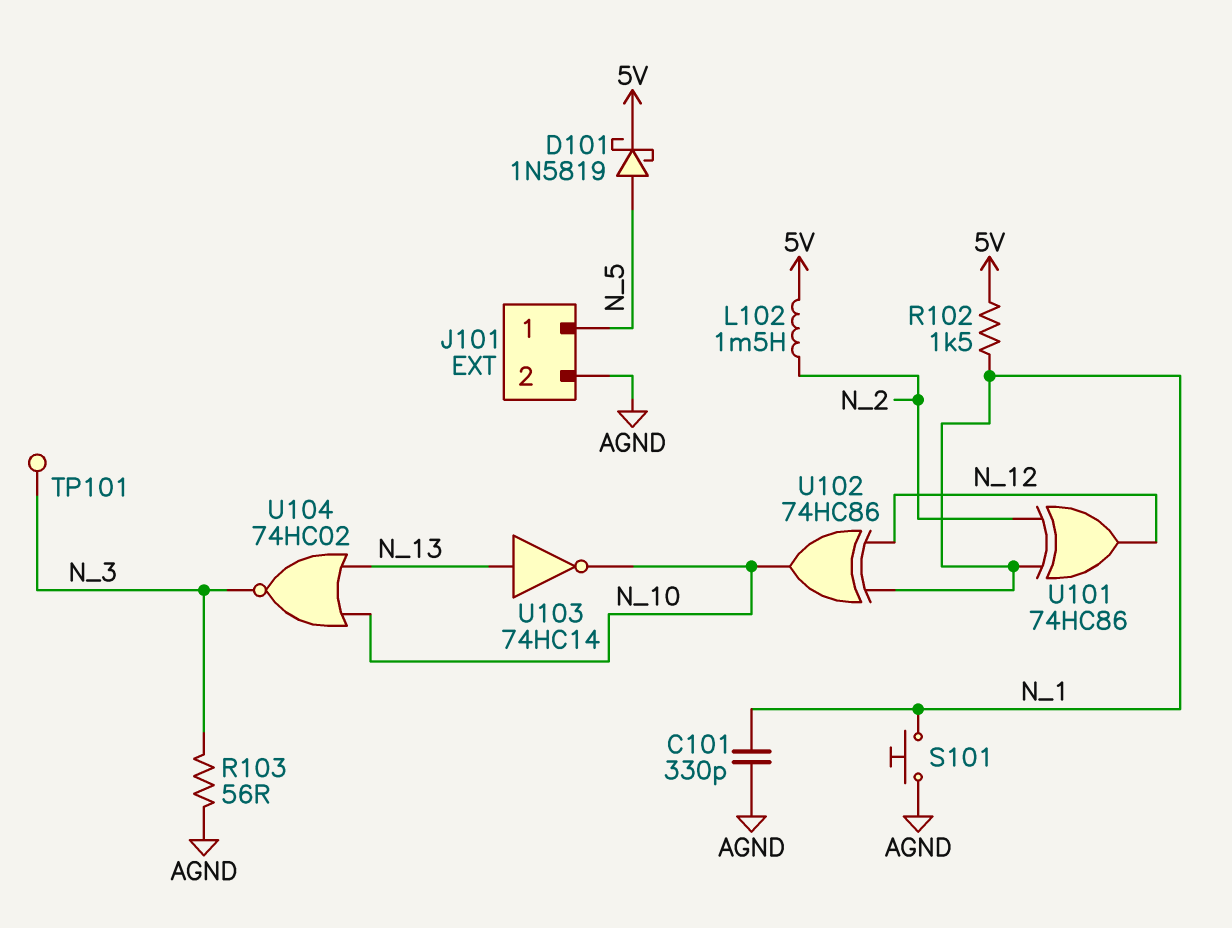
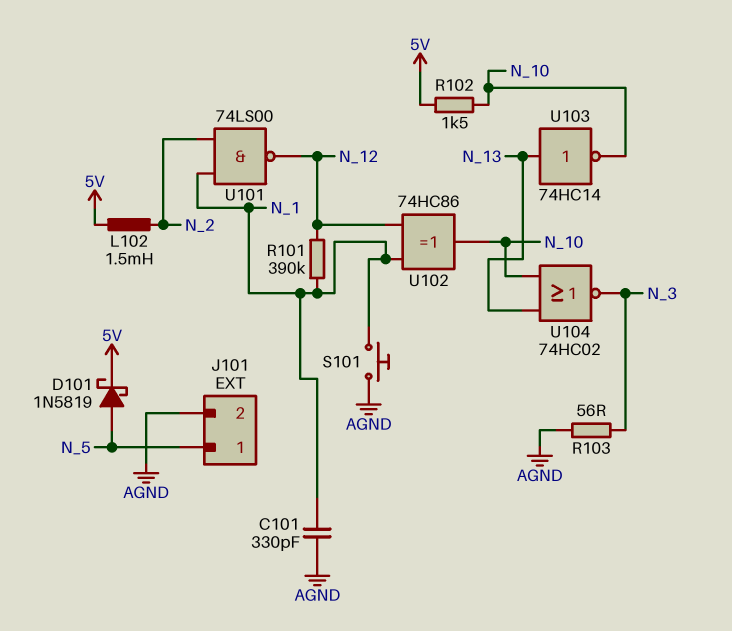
R101: none -> 390k (N_1, N_12)
R102: 1.5k (5V, N_1) -> 1.5k (5V, N_10)
TP101: test point (N_3) -> none
U101: XOR 74HC86 (in N_1, in N_2, out N_12) -> NAND 74LS00 (in N_1, in N_2, out N_12)

